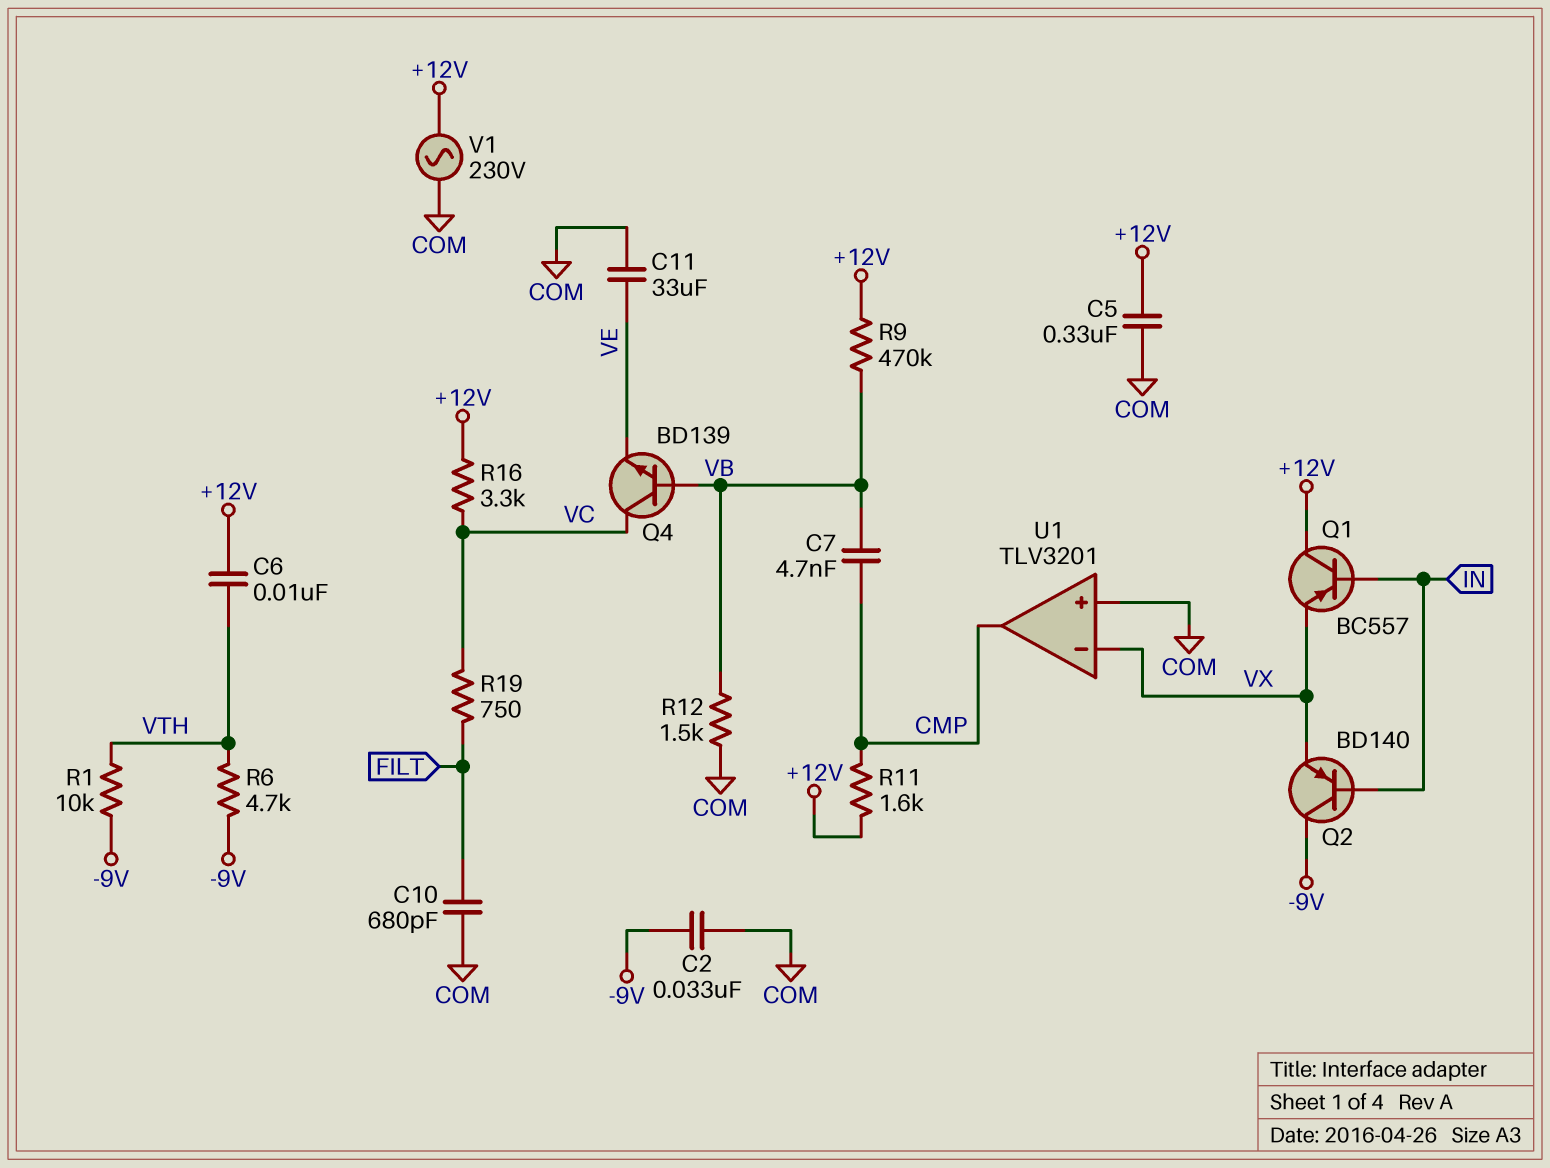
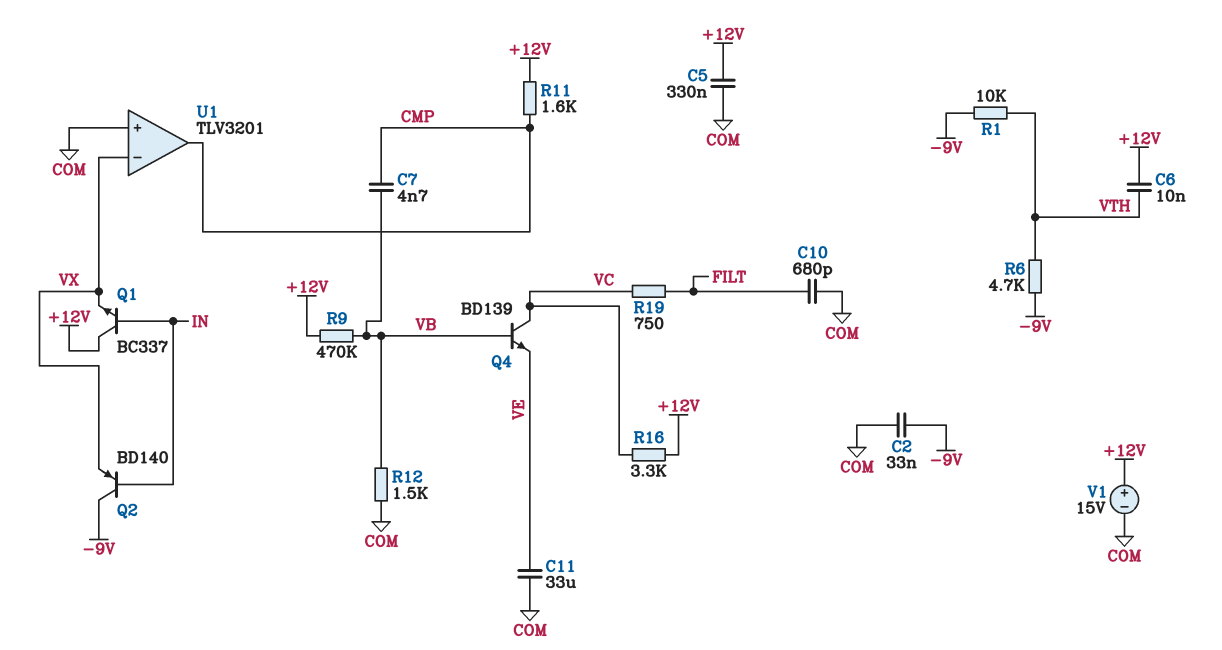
Q1: PNP BC557 (B IN, C +12V, E VX) -> NPN BC337 (B IN, C +12V, E VX)
V1: AC 230V (+12V, COM) -> 15V (plus +12V, minus COM)

